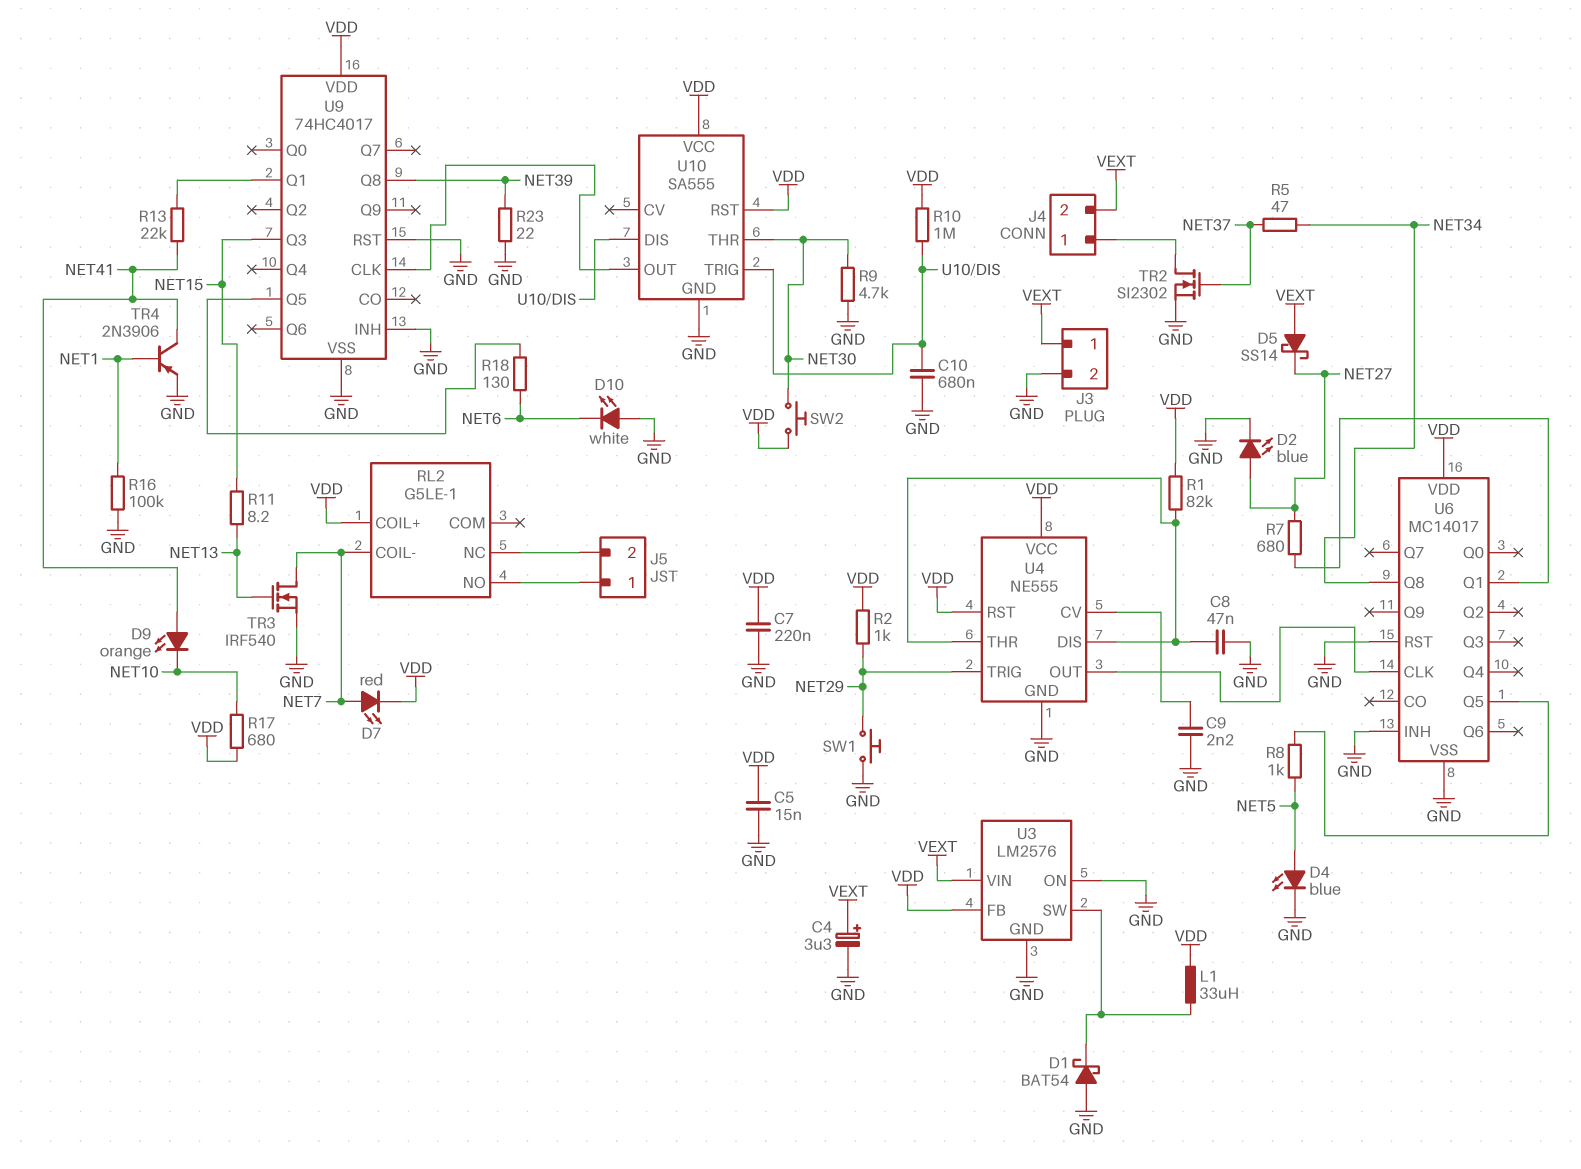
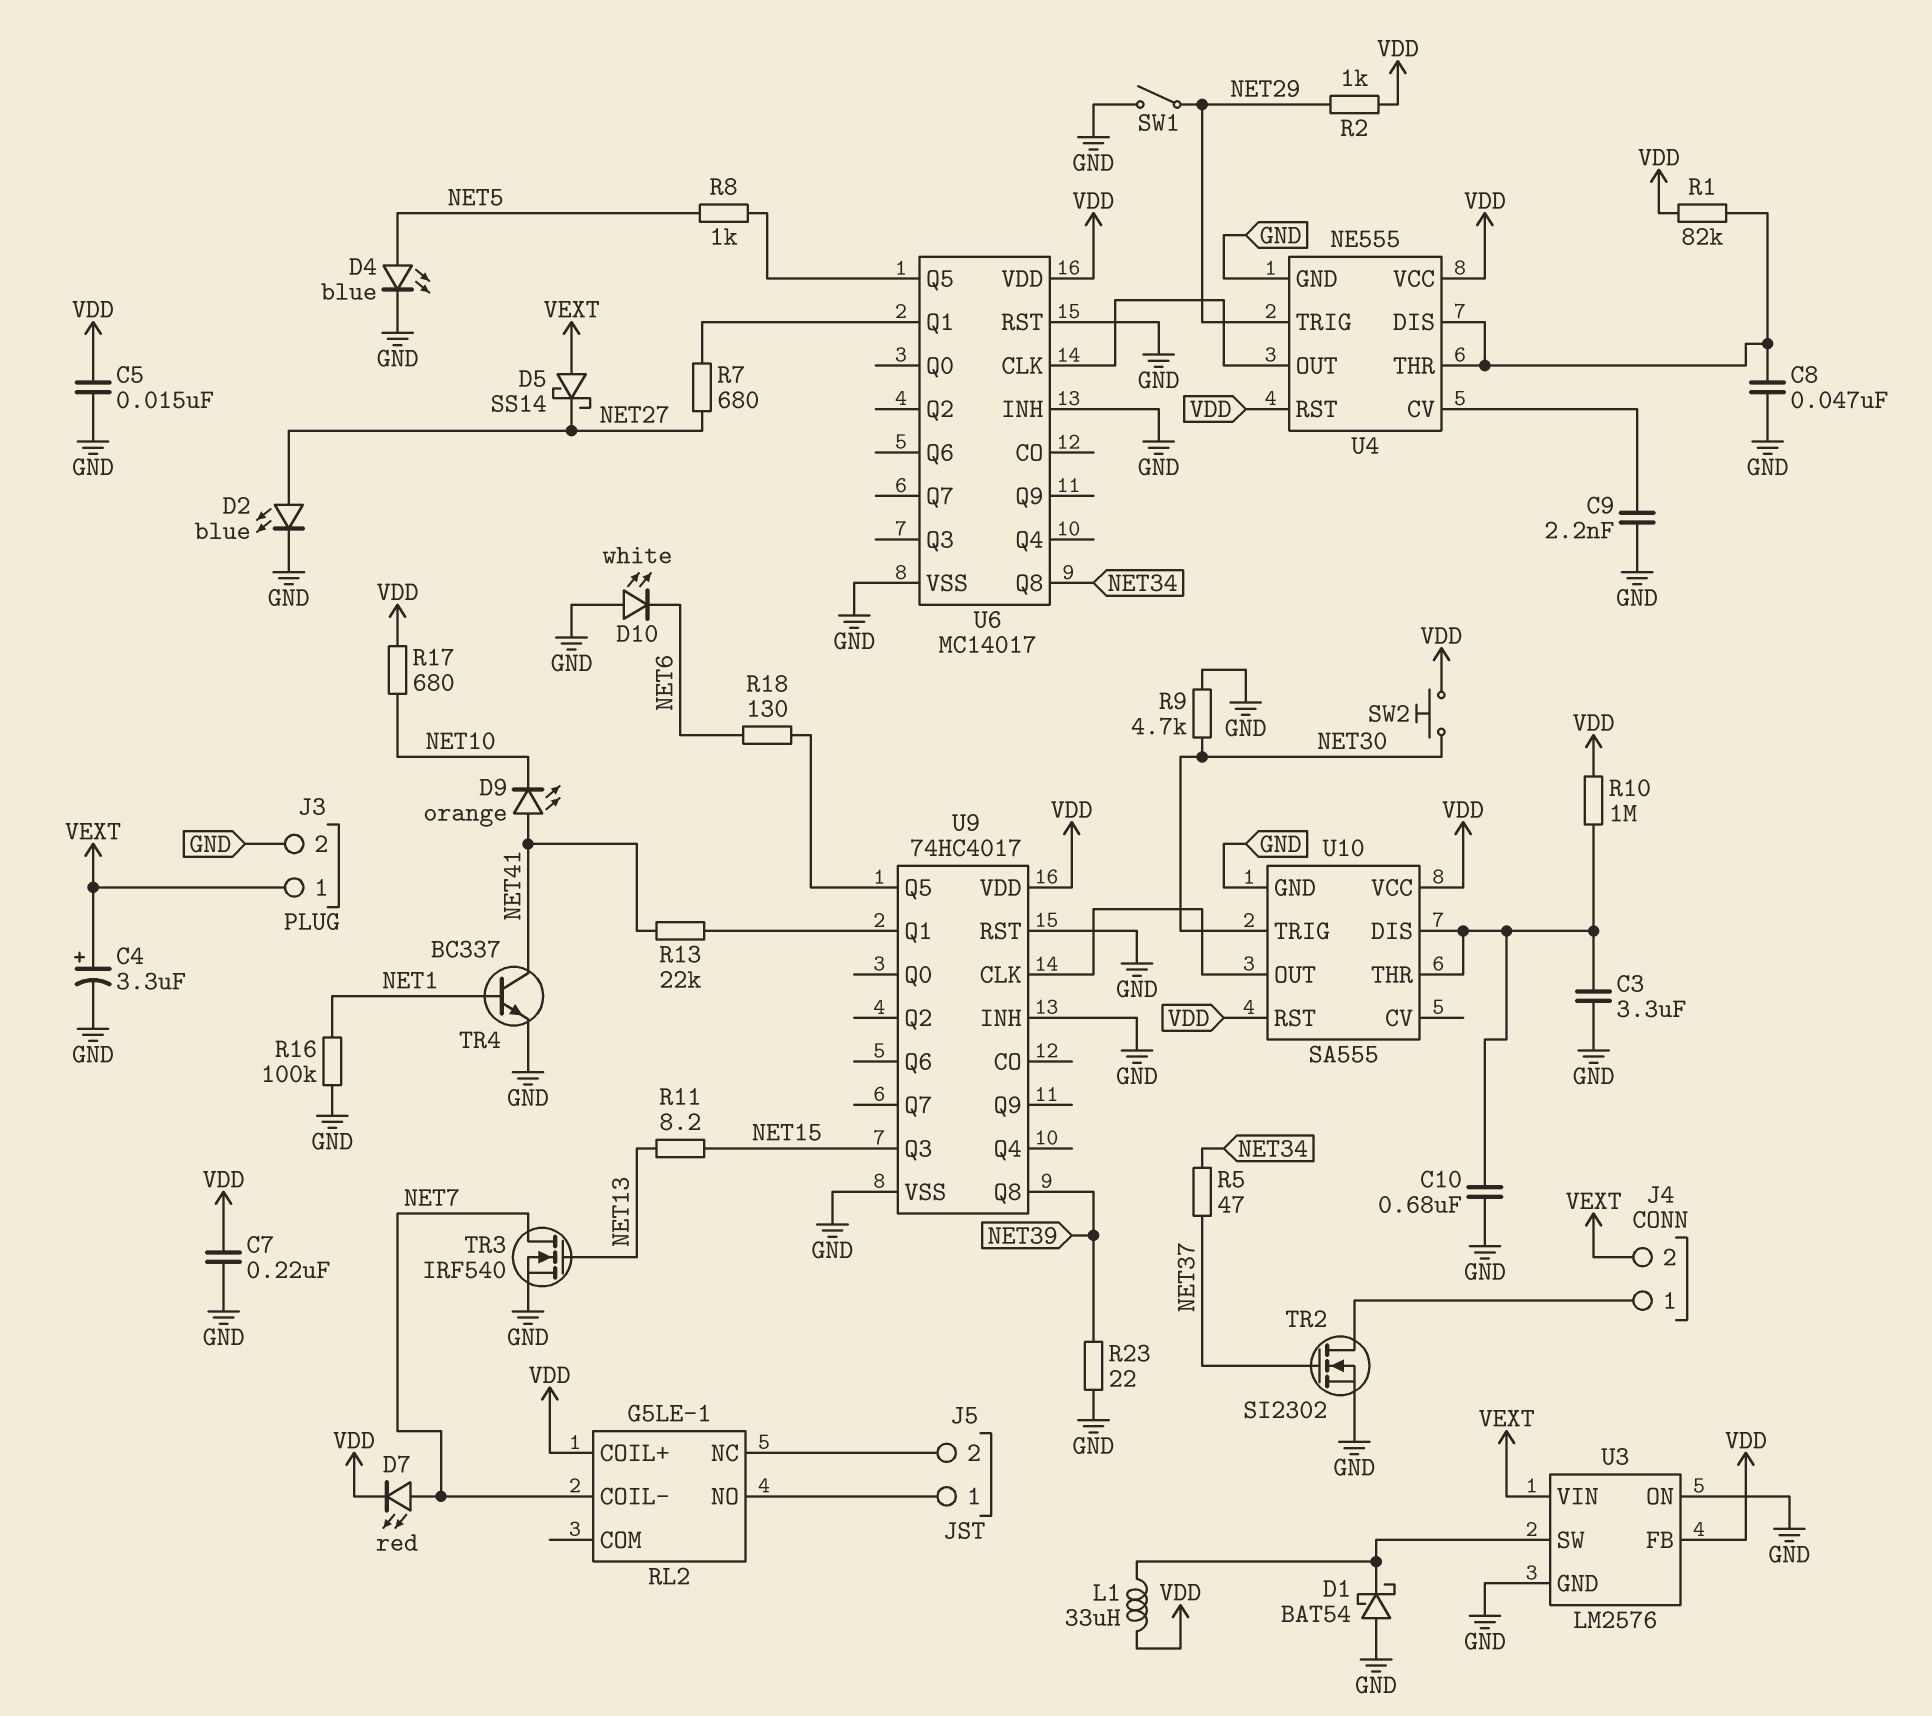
C3: none -> 3.3uF (GND, U10/DIS)
SW1: button (GND, NET29) -> switch (GND, NET29)
TR4: PNP 2N3906 (B NET1, C NET41, E GND) -> NPN BC337 (B NET1, C NET41, E GND)
U10 pin THR: NET30 -> U10/DIS
U10 pin TRIG: U10/DIS -> NET30

